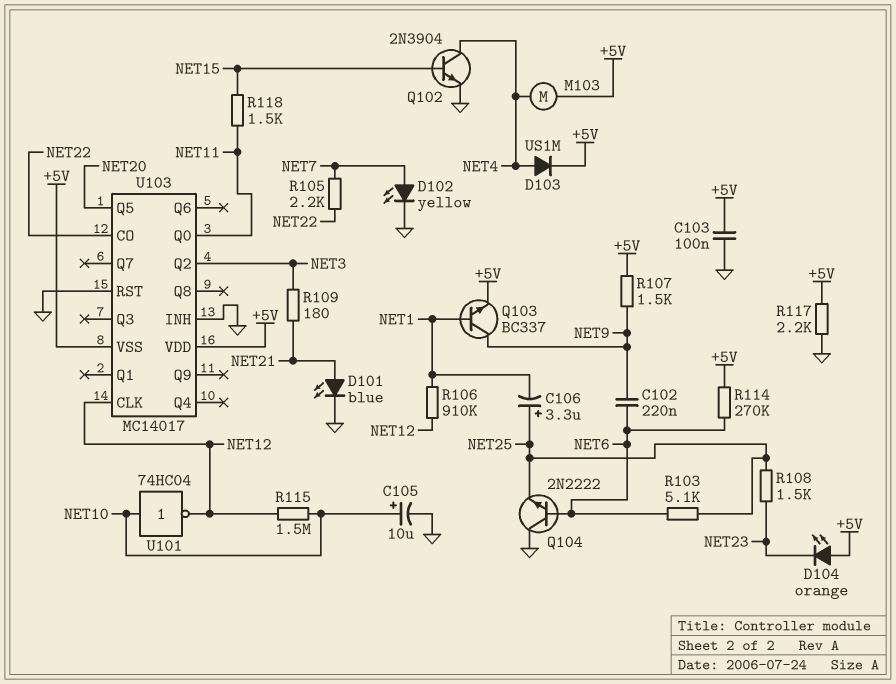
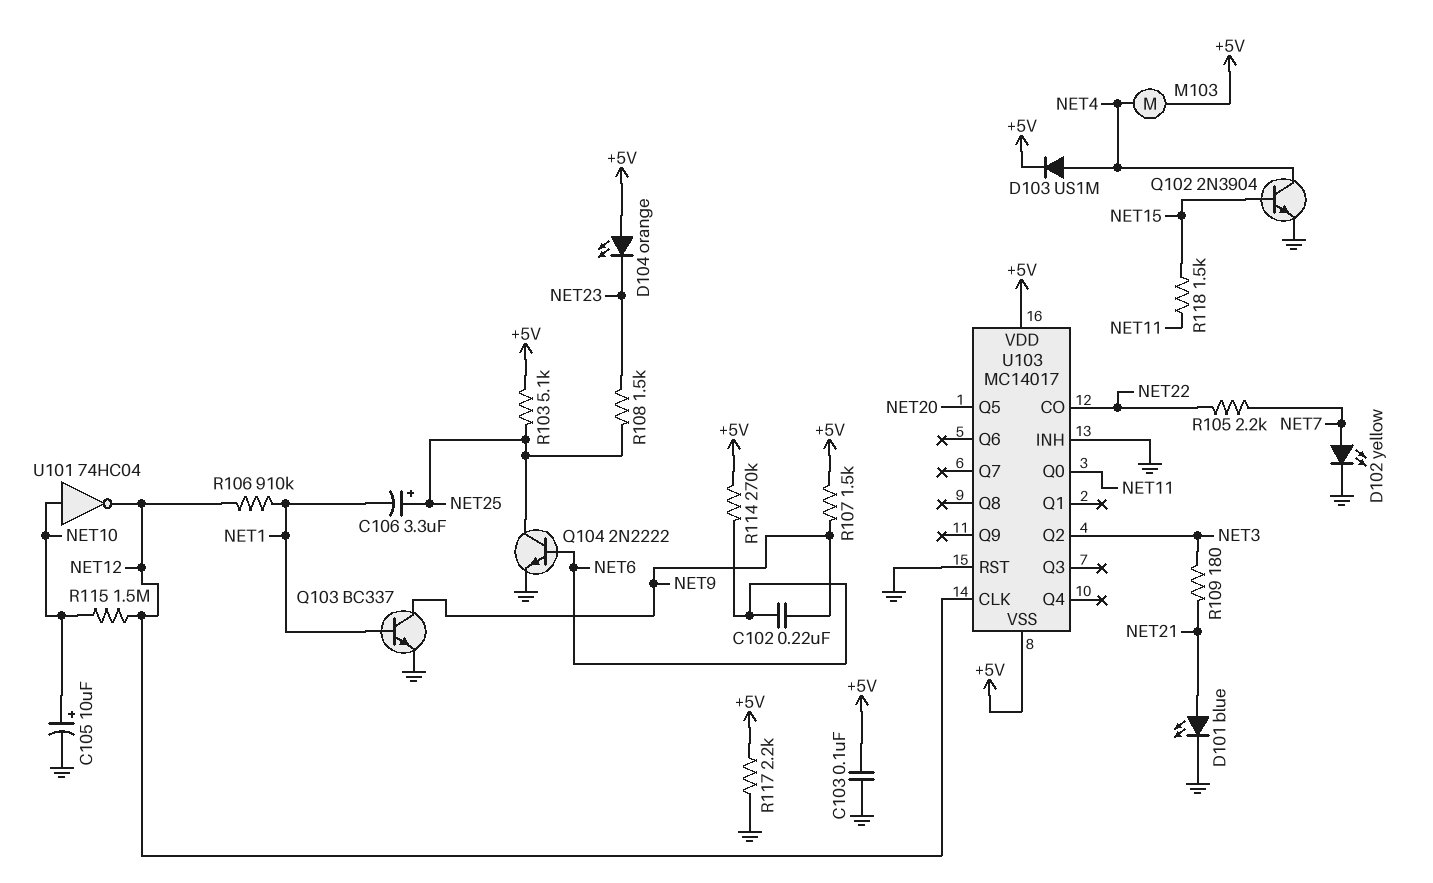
Q103: NPN BC337 (B NET1, C NET9, E +5V) -> NPN BC337 (B NET1, C NET9, E GND)
Q104: NPN 2N2222 (B NET6, C GND, E NET25) -> NPN 2N2222 (B NET6, C NET25, E GND)
R103: 5.1k (NET6, NET25) -> 5.1k (+5V, NET25)

